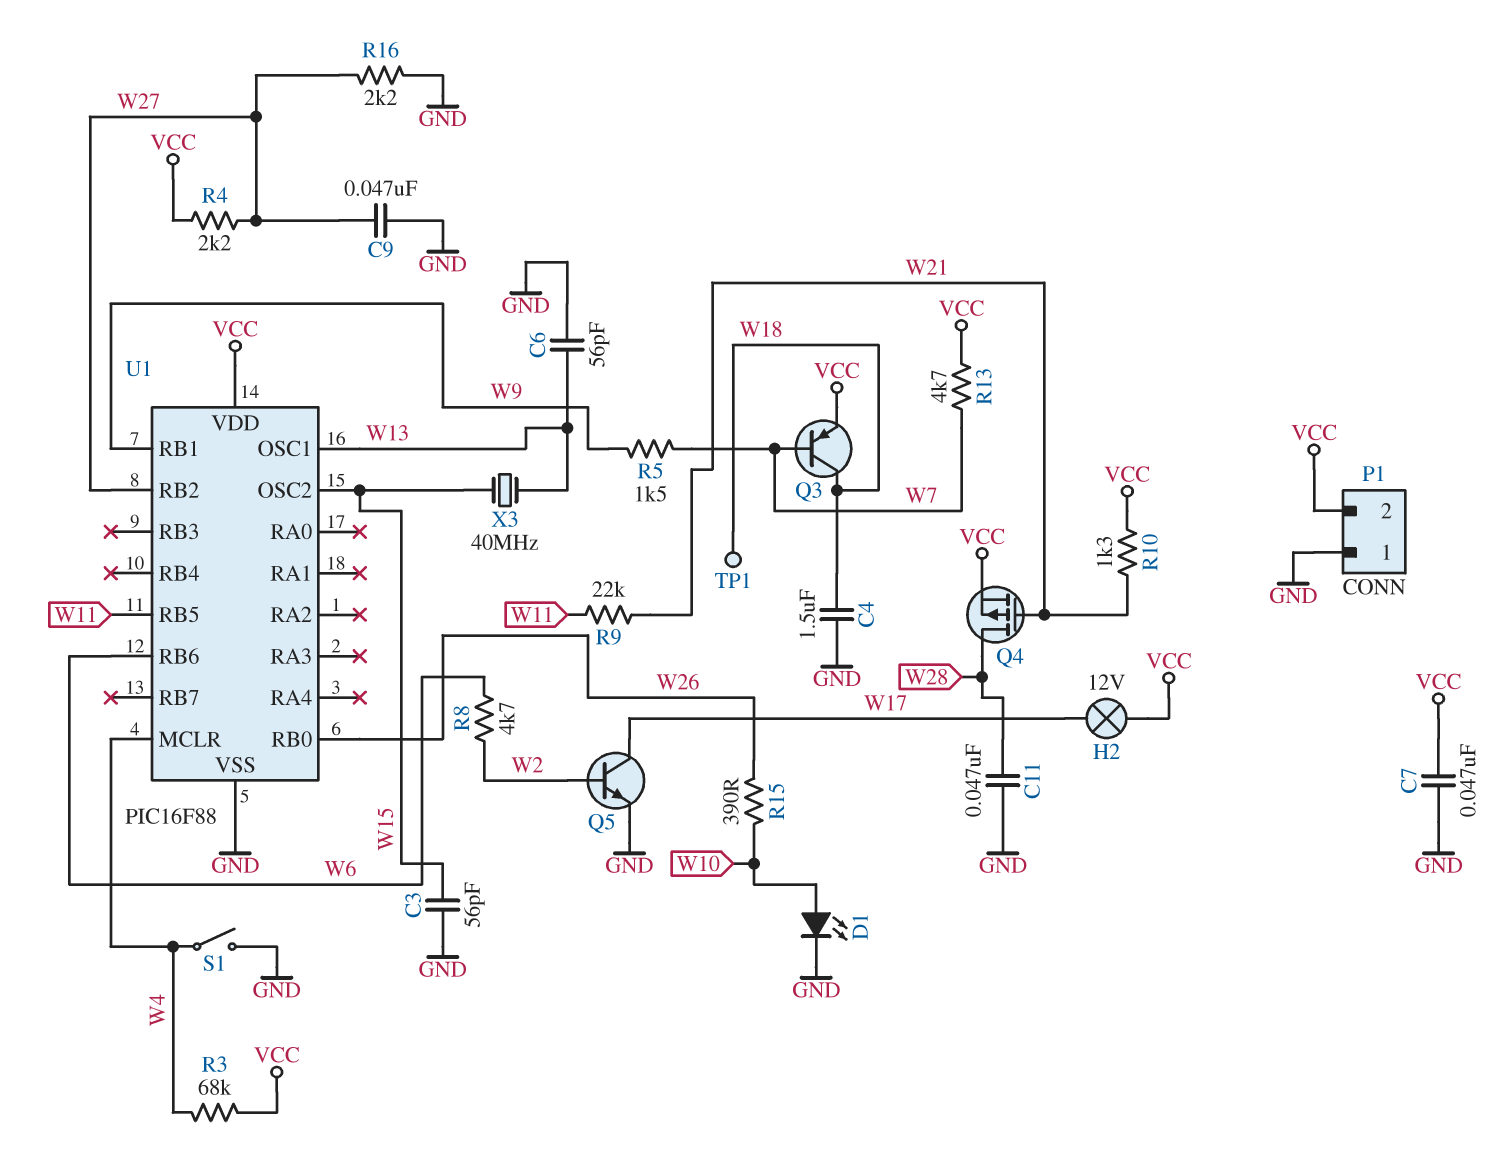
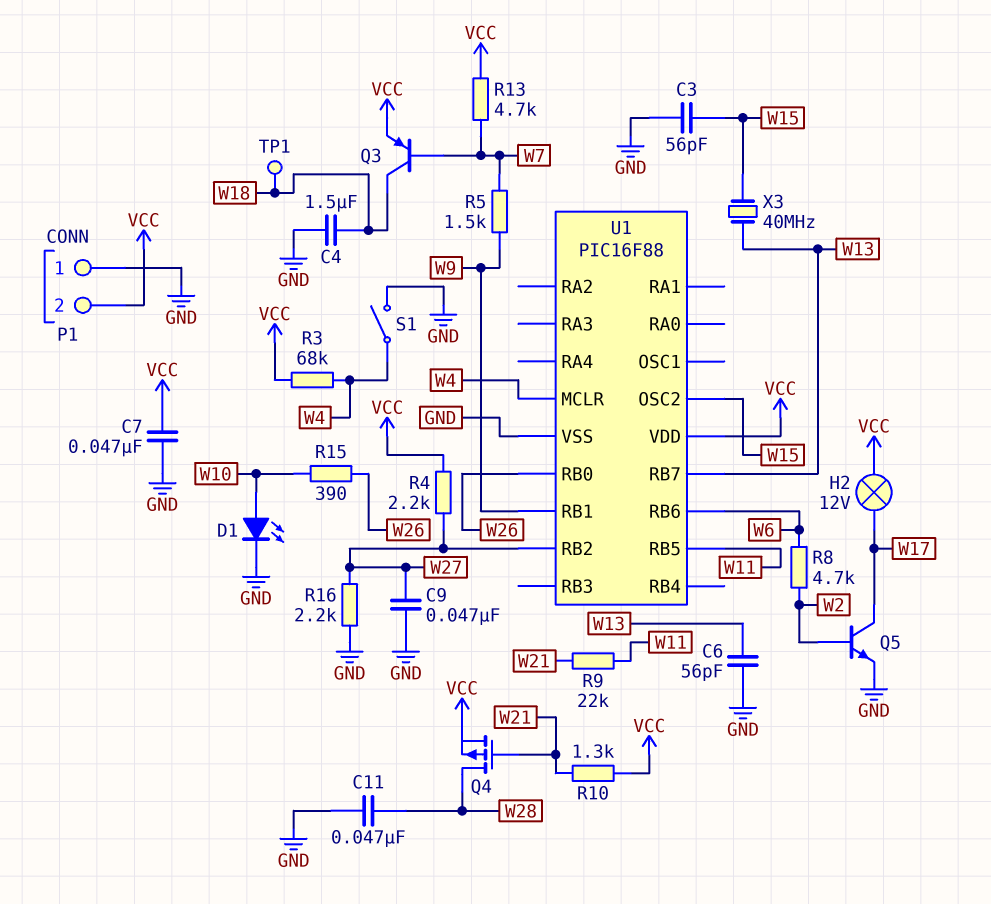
U1 pin OSC1: W13 -> none
U1 pin RB7: none -> W13

